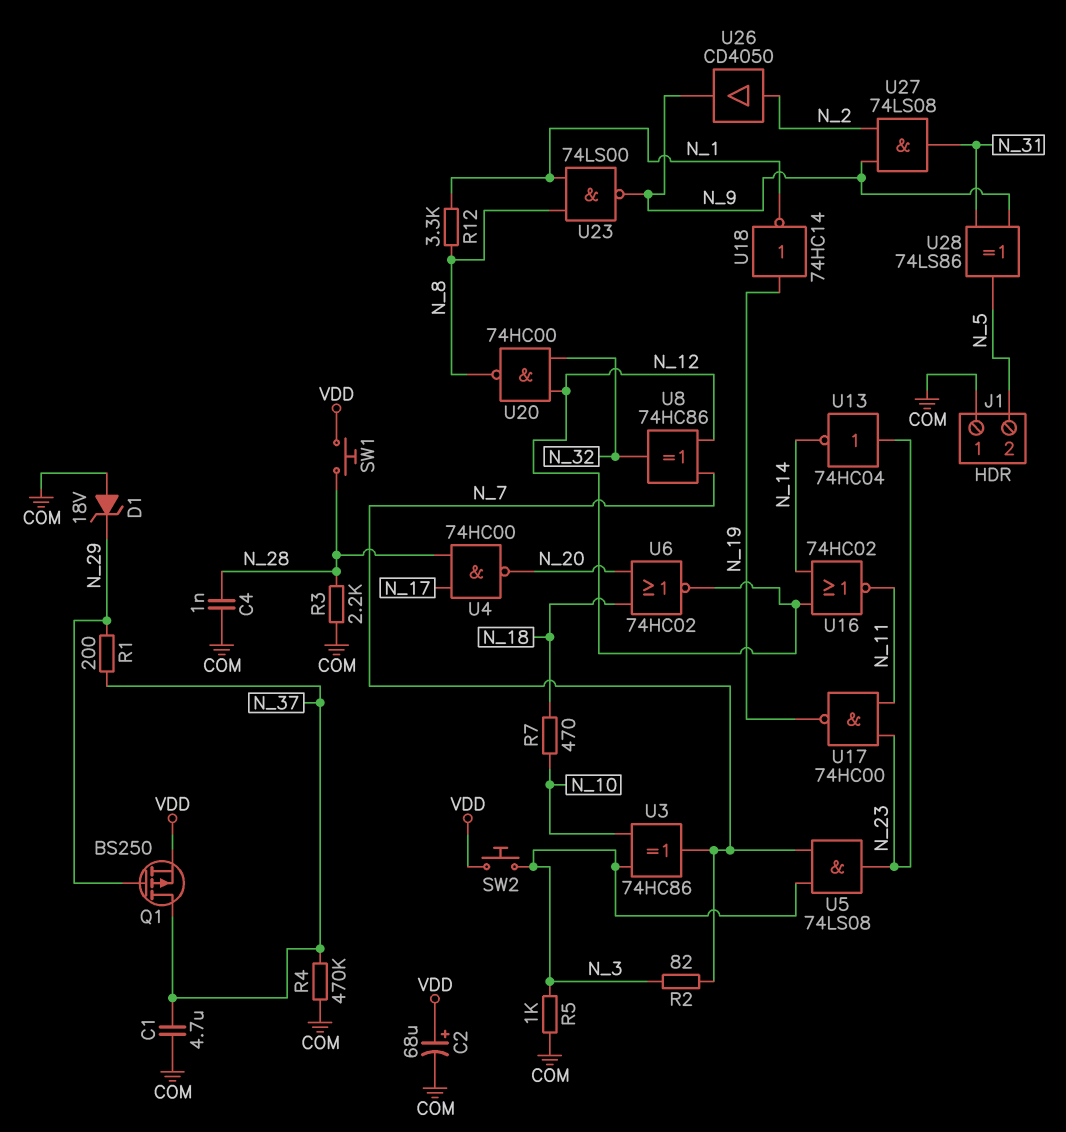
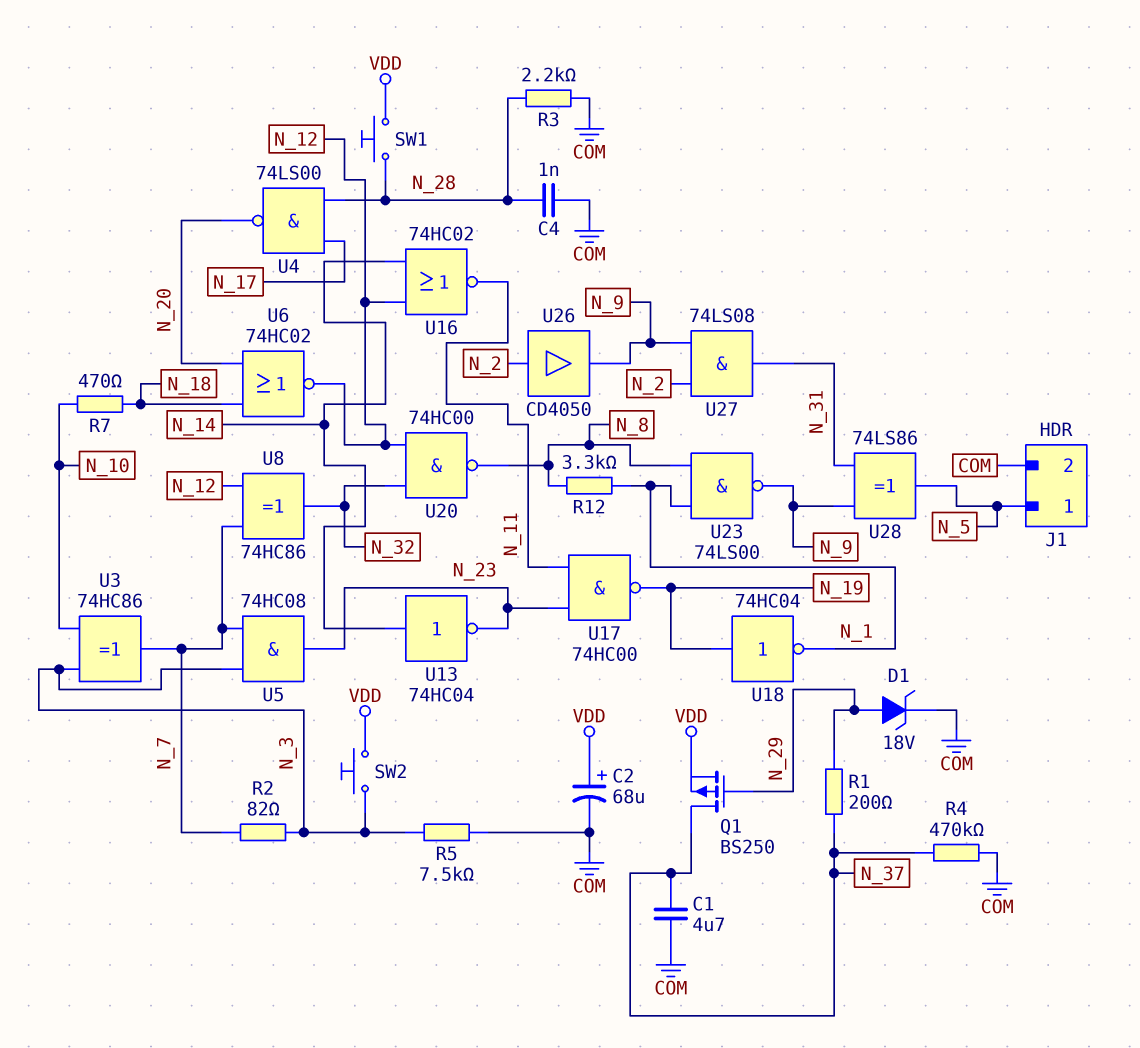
D1: zener 18V (A COM, K N_29) -> zener 18V (A N_29, K COM)
J1 pin 1: COM -> N_5
J1 pin 2: N_5 -> COM
R5: 1k (COM, N_3) -> 7.5k (COM, N_3)
U4: NAND 74HC00 (in N_17, in N_28, out N_20) -> NAND 74LS00 (in N_17, in N_28, out N_20)
U5: AND 74LS08 (in N_3, in N_7, out N_23) -> AND 74HC08 (in N_3, in N_7, out N_23)
U13: NOT 74HC04 (in N_23, out N_14) -> NOT 74HC04 (in N_14, out N_23)
U18: NOT 74HC14 (in N_19, out N_1) -> NOT 74HC04 (in N_19, out N_1)

